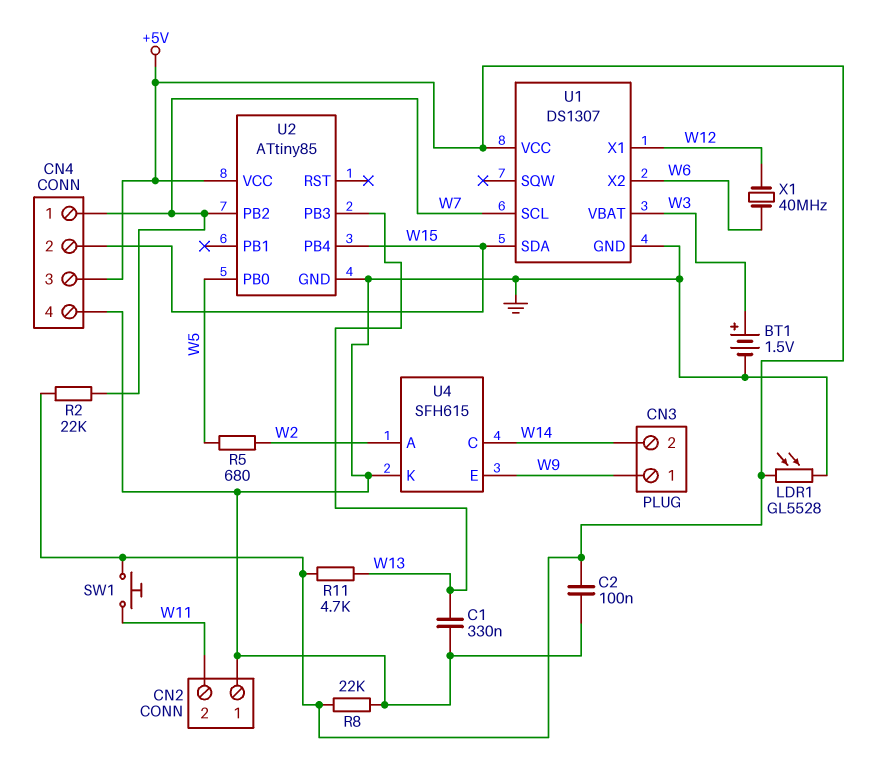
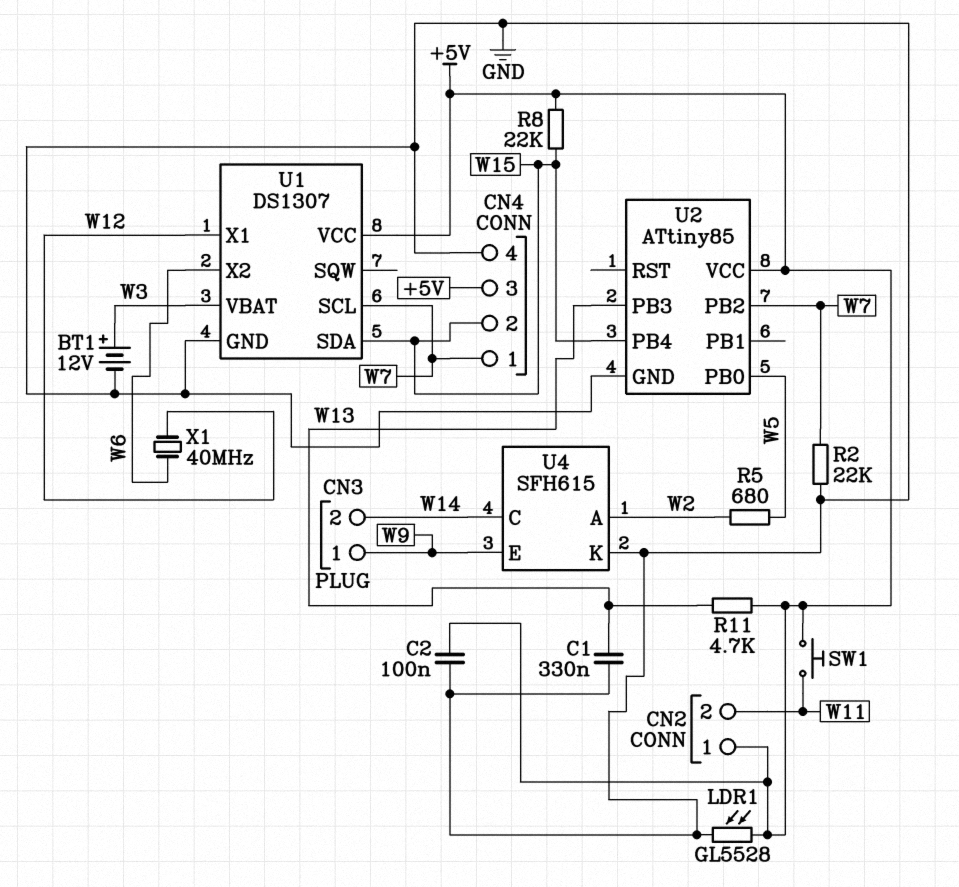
BT1: 1.5V (plus W3, minus GND) -> 12V (plus W3, minus GND)
CN2 pin 1: GND -> +5V
R2: 22k (+5V, W7) -> 22k (GND, W7)
R8: 22k (+5V, GND) -> 22k (+5V, W15)

